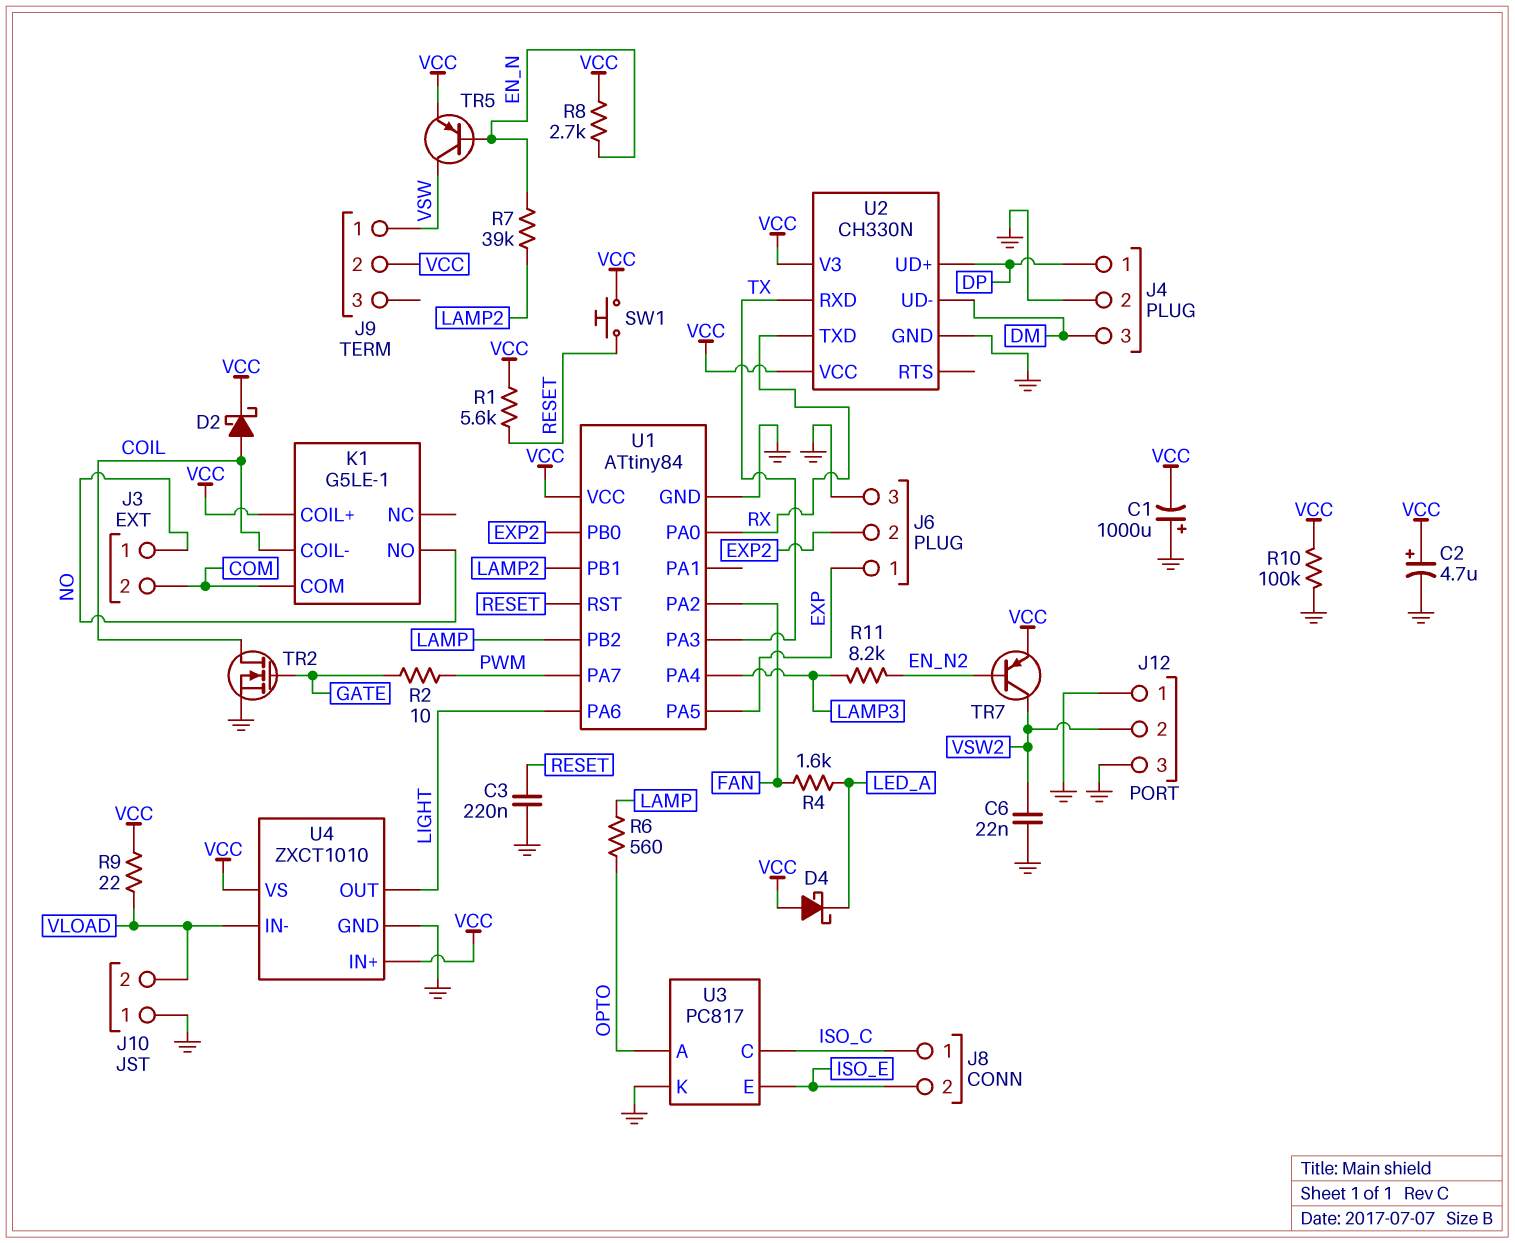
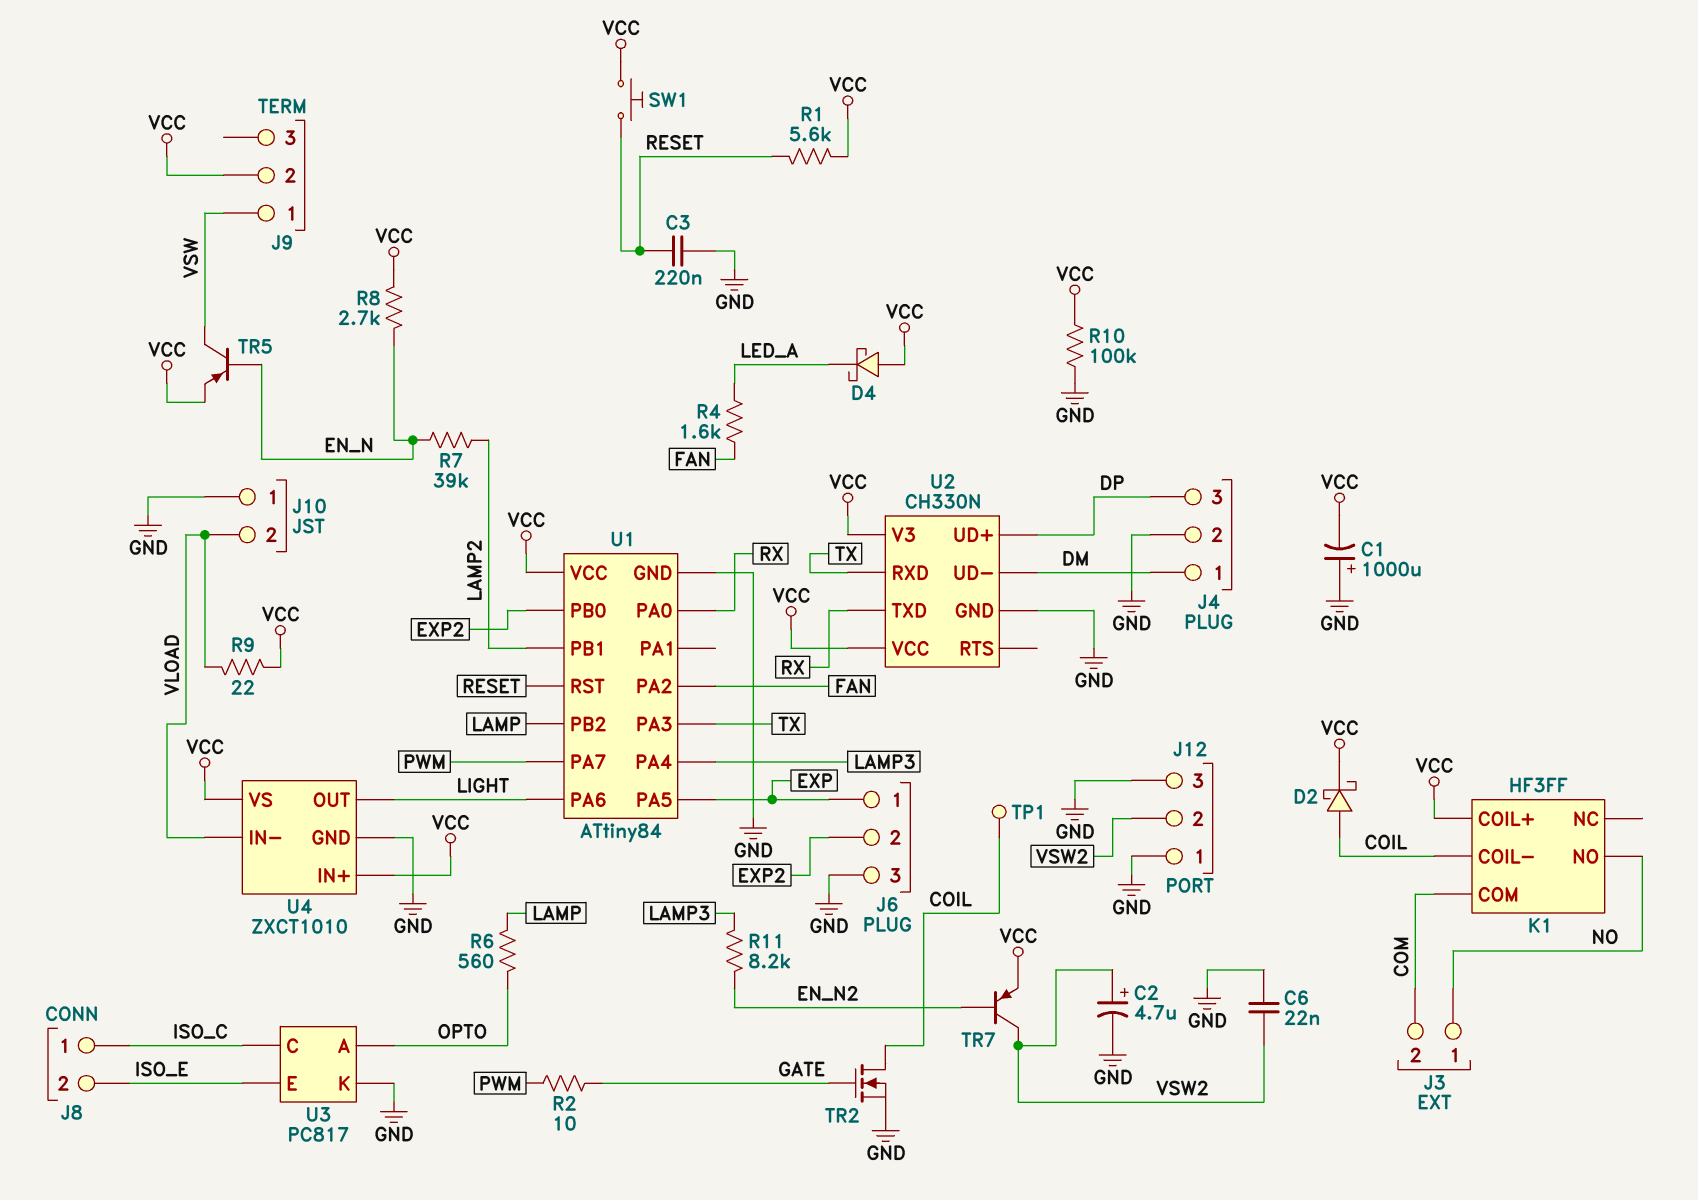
C2: 4.7uF (plus VCC, minus GND) -> 4.7uF (plus VSW2, minus GND)
J4 pin 1: DP -> DM
J4 pin 3: DM -> DP
K1: G5LE-1 -> HF3FF
TP1: none -> test point (COIL)

